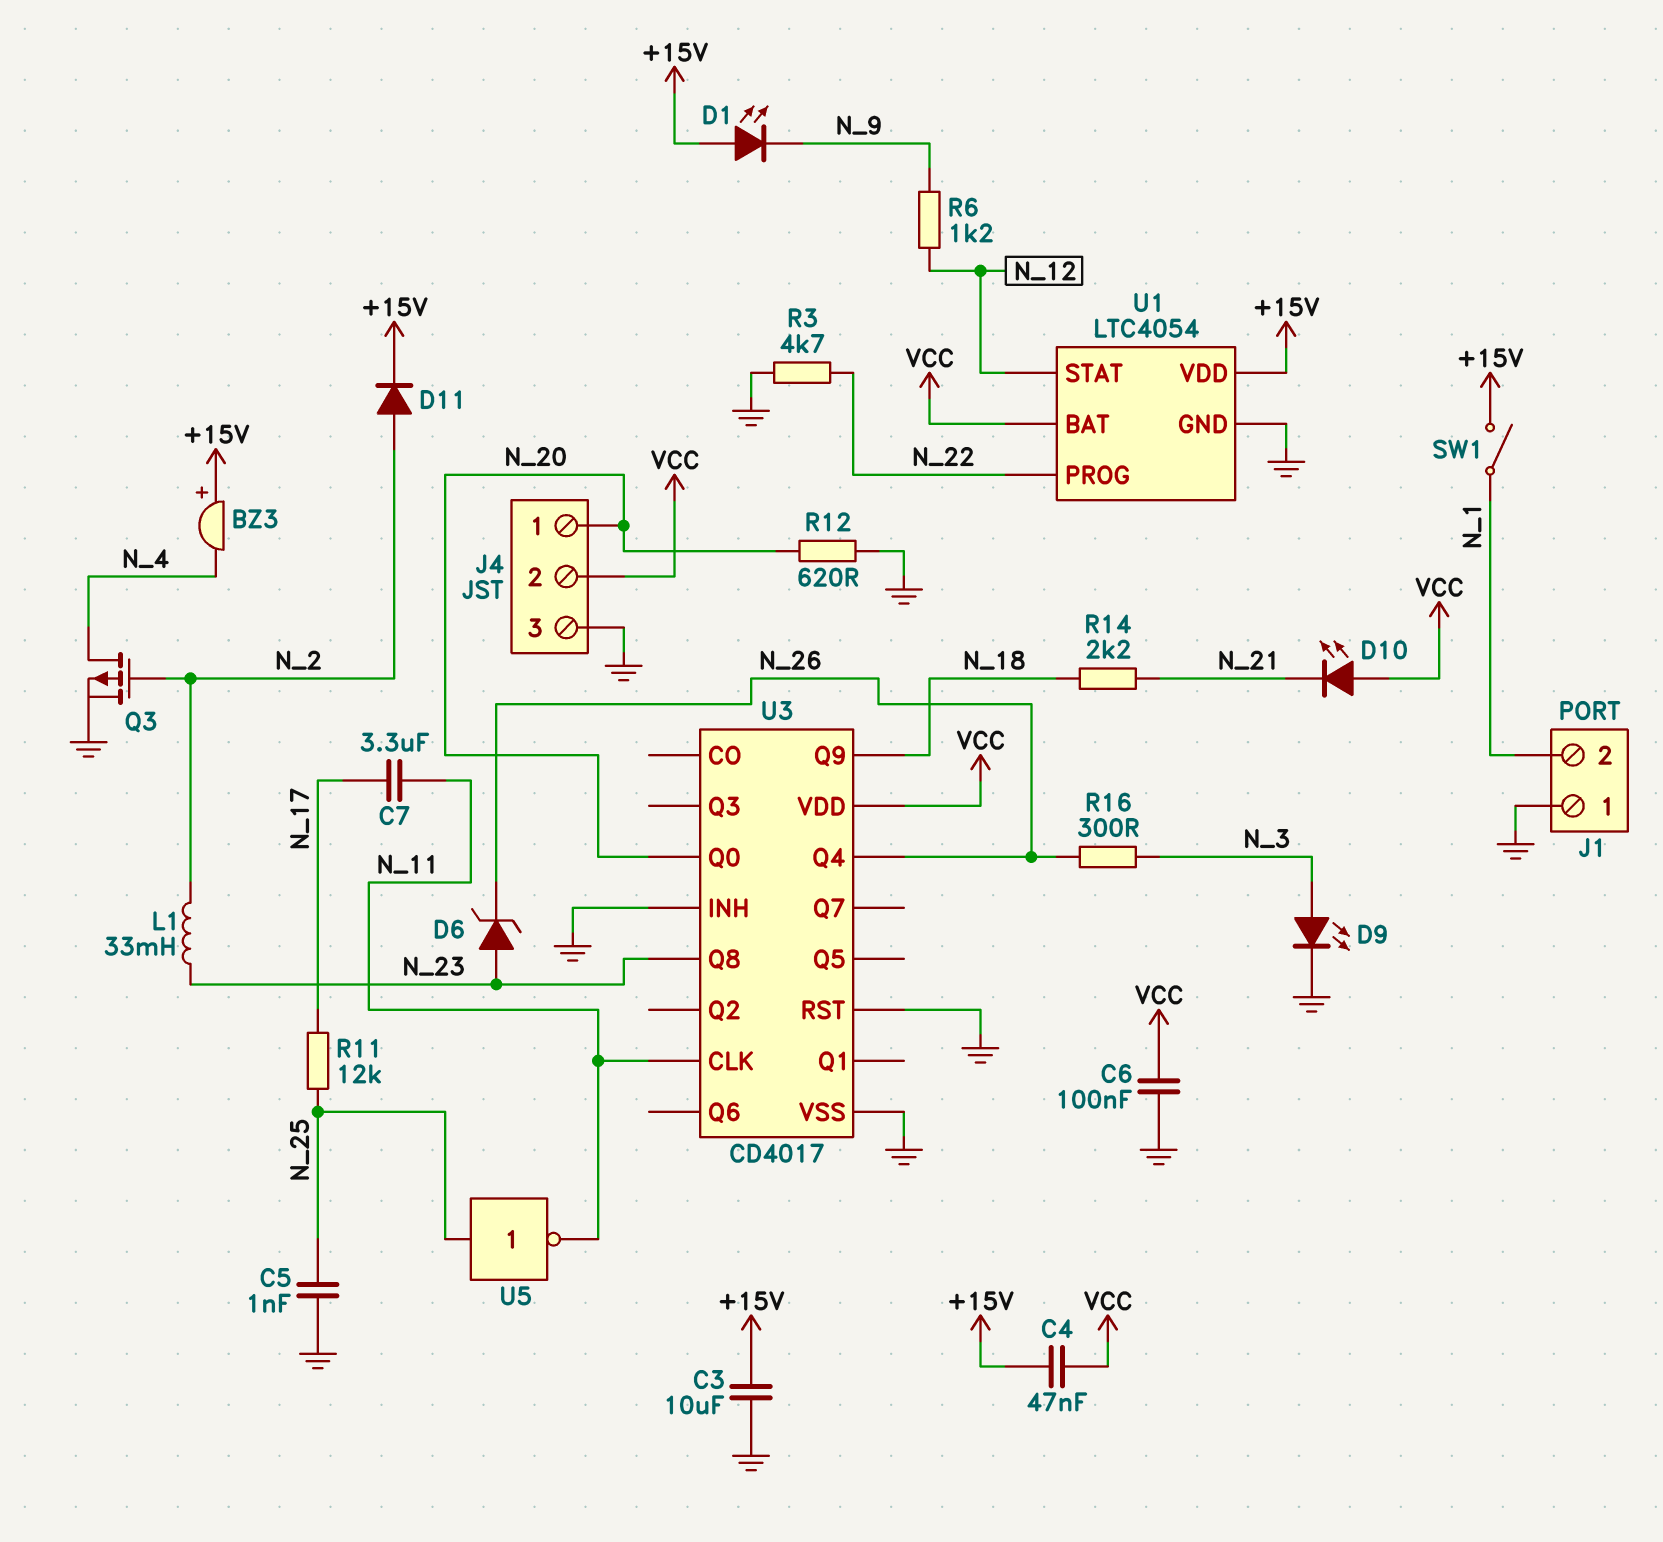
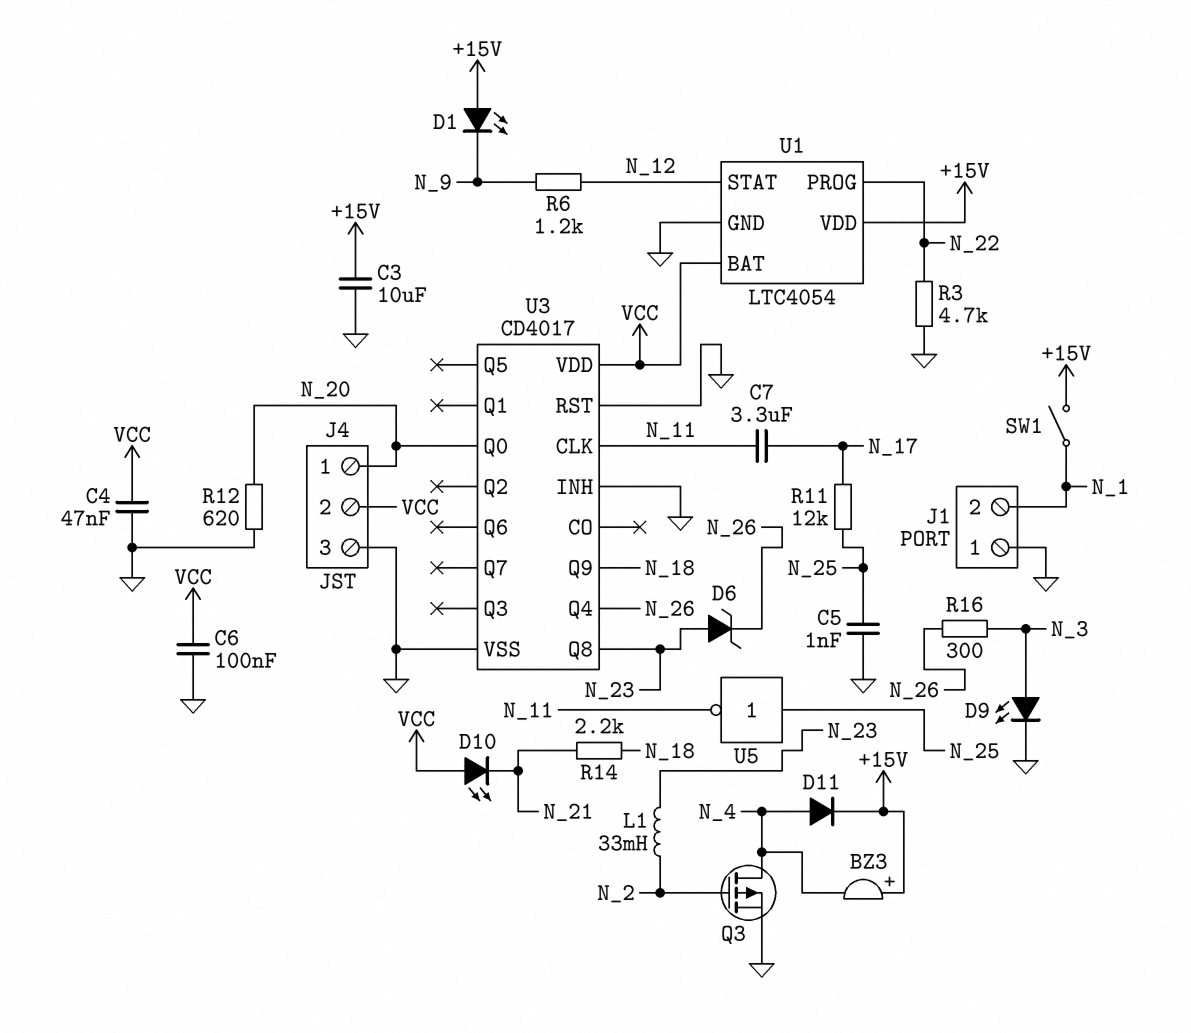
C4: 47nF (+15V, VCC) -> 47nF (GND, VCC)
D11: diode (A N_2, K +15V) -> diode (A N_4, K +15V)

